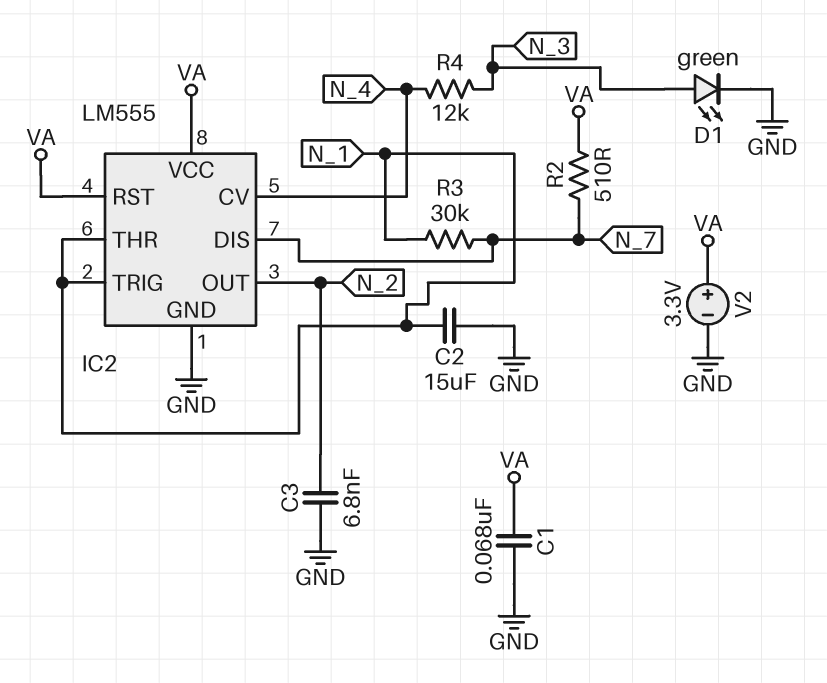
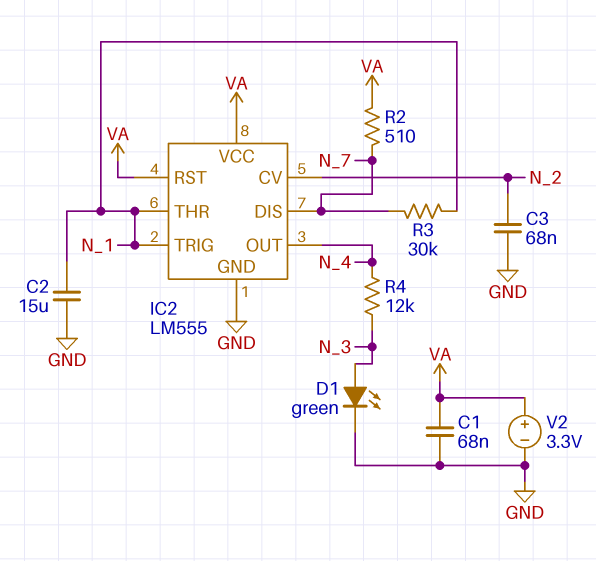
C3: 6.8nF (GND, N_2) -> 68nF (GND, N_2)
IC2 pin CV: N_4 -> N_2
IC2 pin OUT: N_2 -> N_4

